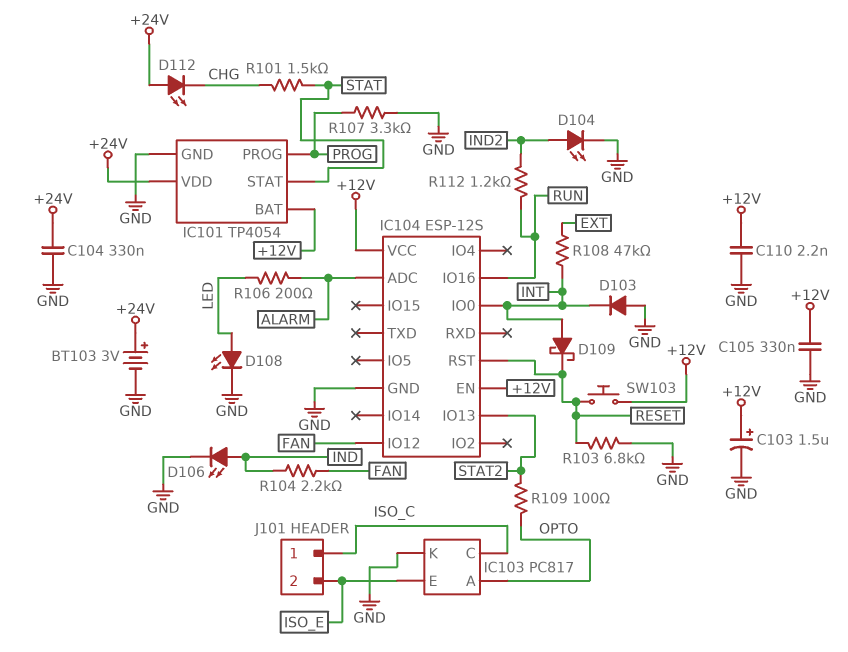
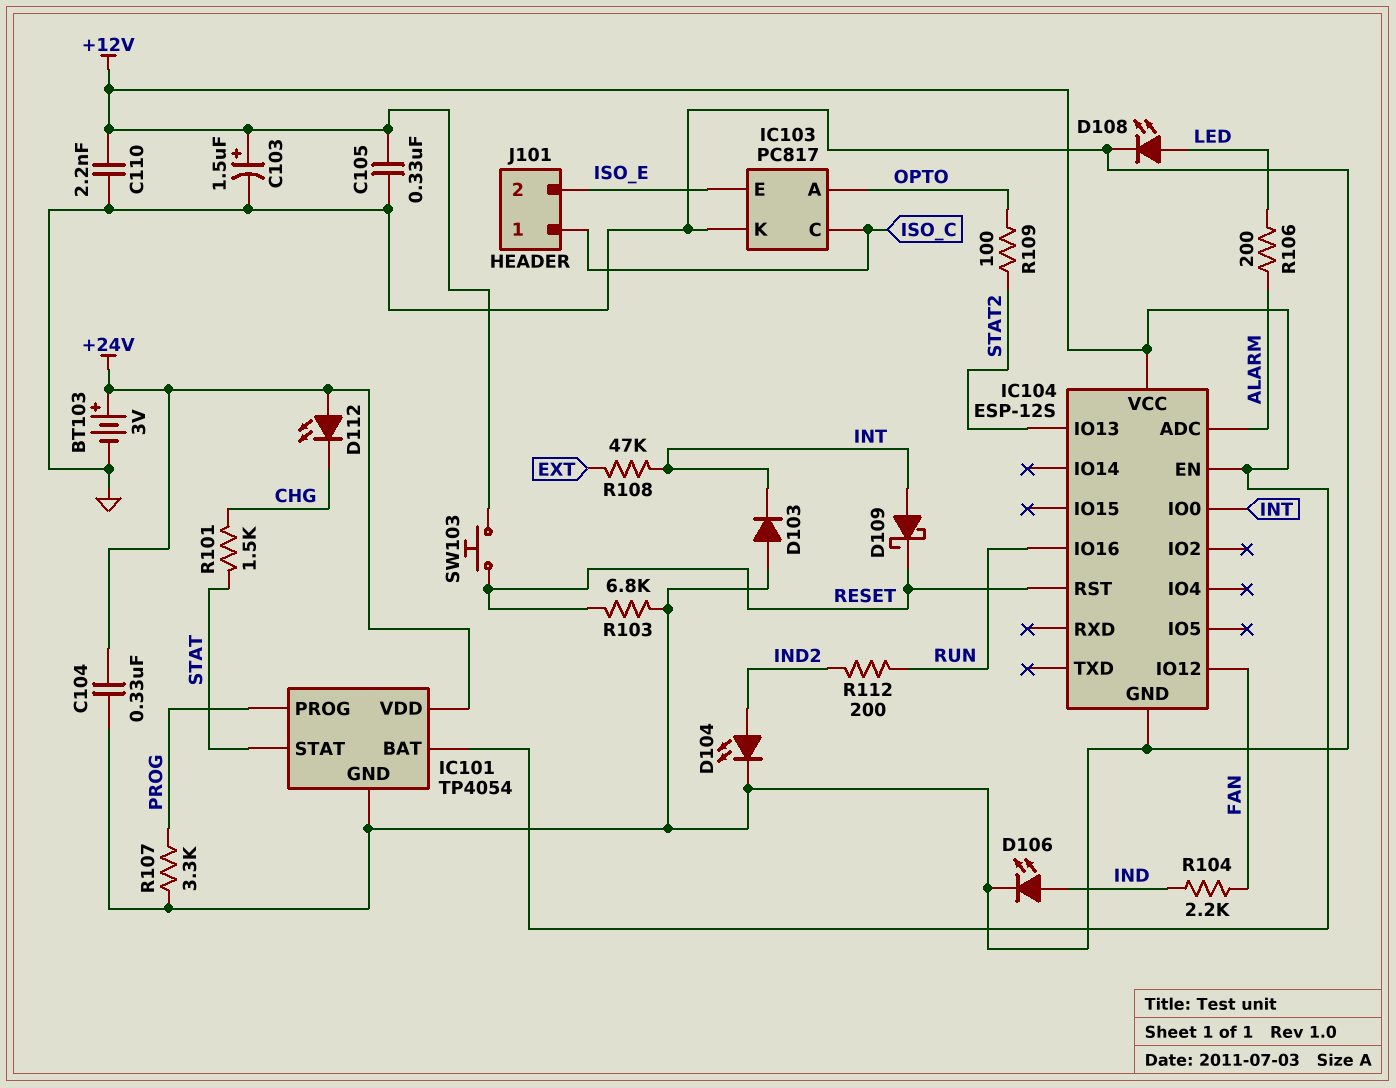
R112: 1.2k (IND2, RUN) -> 200 (IND2, RUN)

